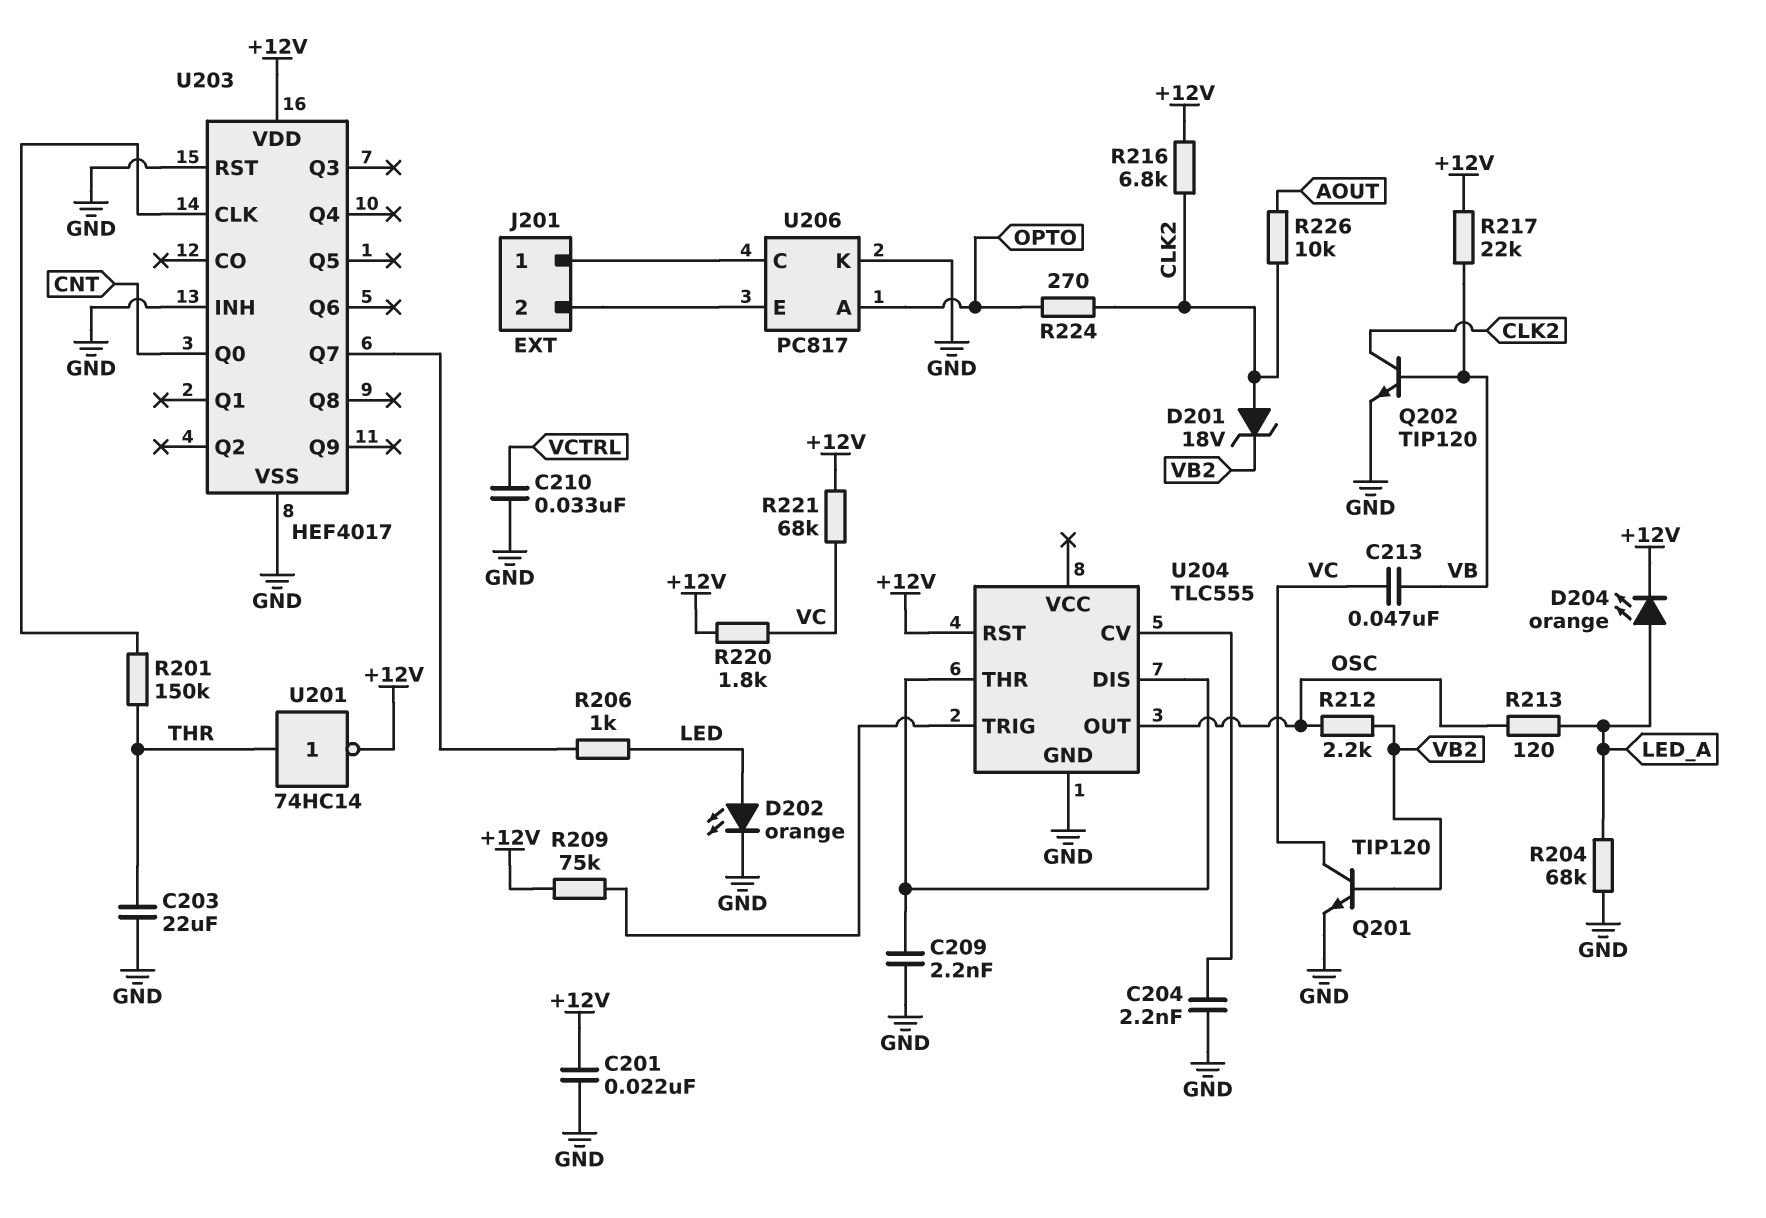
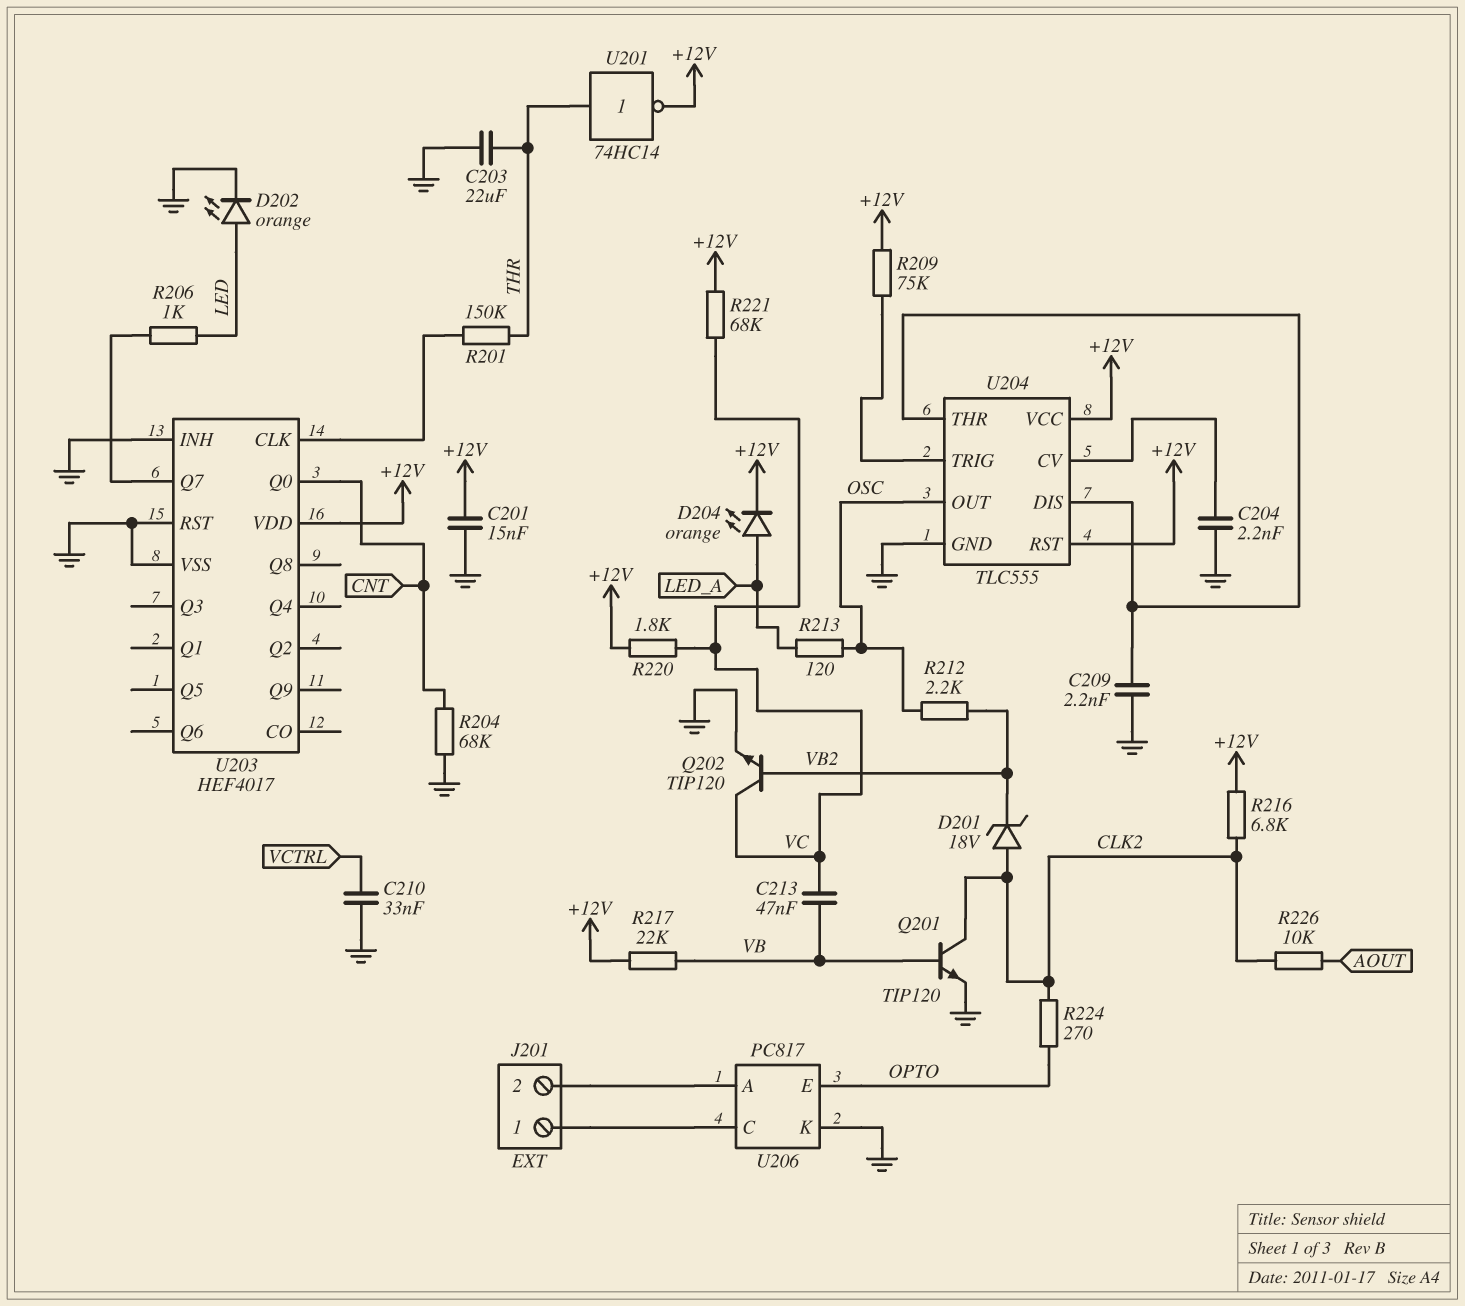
C201: 22nF (+12V, GND) -> 15nF (+12V, GND)
Q201: NPN TIP120 (B VB2, C VC, E GND) -> NPN TIP120 (B VB, C CLK2, E GND)
Q202: NPN TIP120 (B VB, C CLK2, E GND) -> NPN TIP120 (B VB2, C VC, E GND)
R204: 68k (GND, LED_A) -> 68k (CNT, GND)
U204 pin VCC: none -> +12V
U206 pin A: OPTO -> J201/2
U206 pin E: J201/2 -> OPTO

